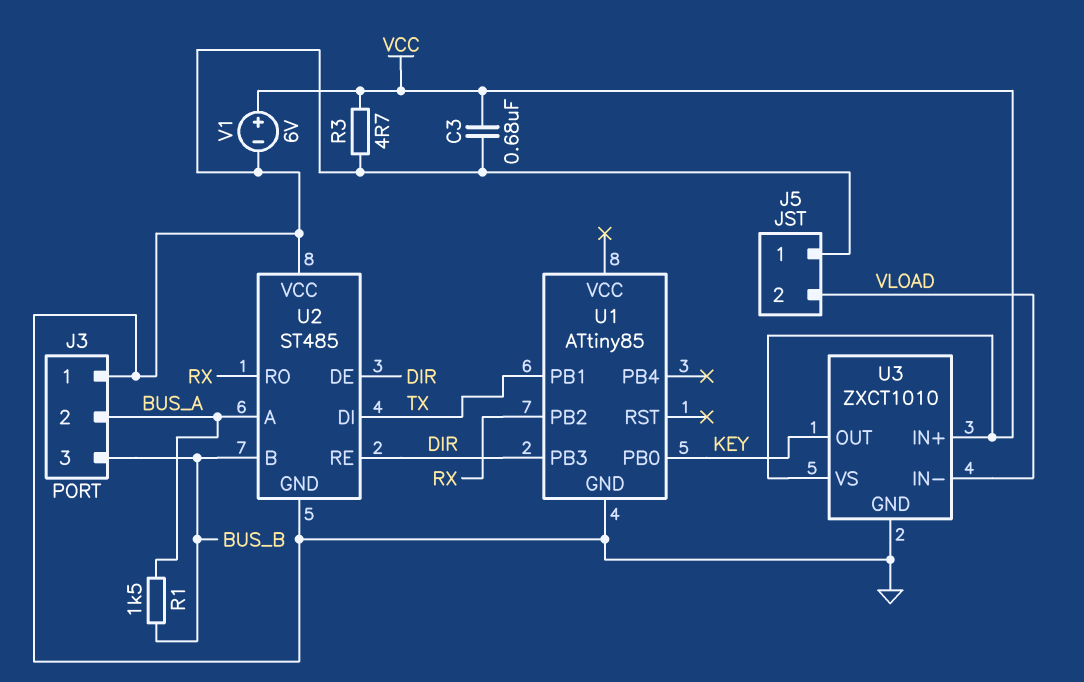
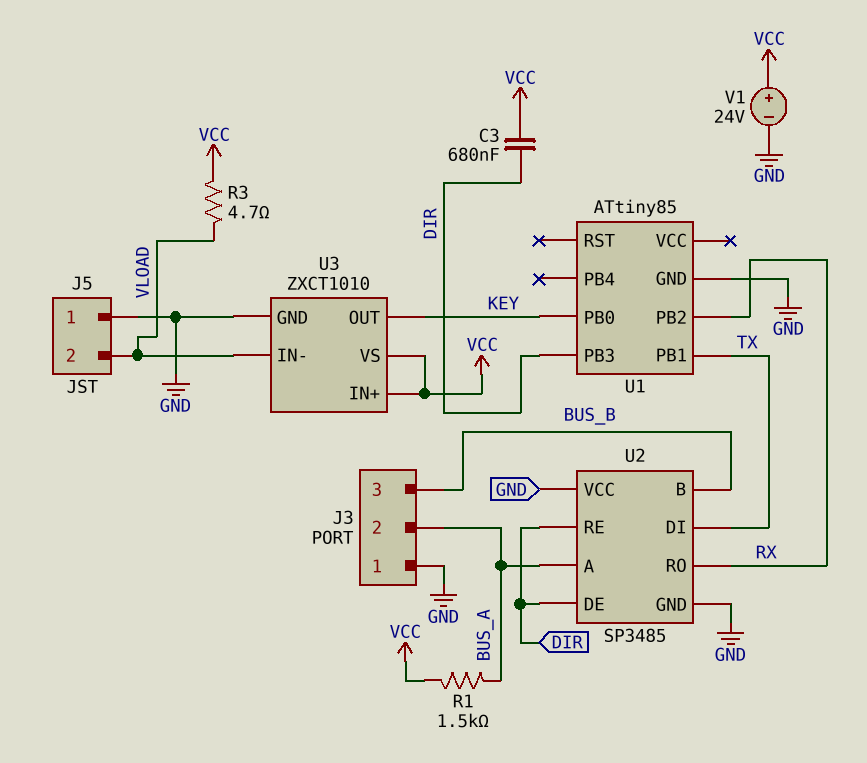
C3: 680nF (GND, VCC) -> 680nF (DIR, VCC)
R1: 1.5k (BUS_A, BUS_B) -> 1.5k (BUS_A, VCC)
R3: 4.7 (GND, VCC) -> 4.7 (VCC, VLOAD)
U2: ST485 -> SP3485
V1: 6V (plus VCC, minus GND) -> 24V (plus VCC, minus GND)

